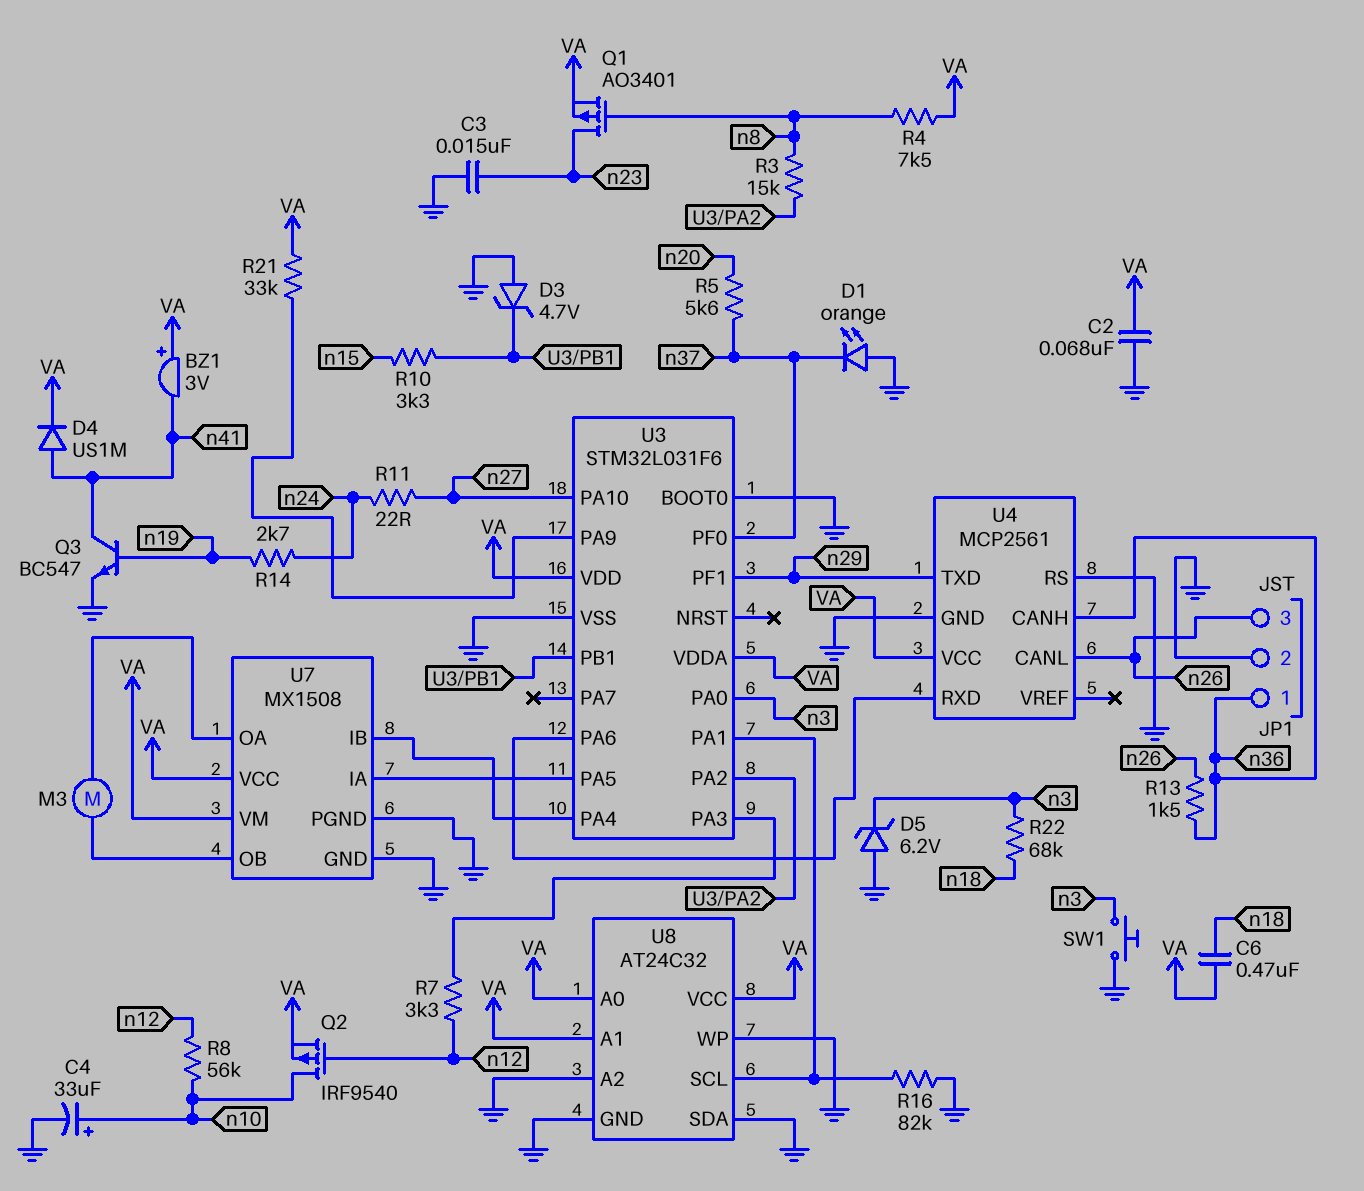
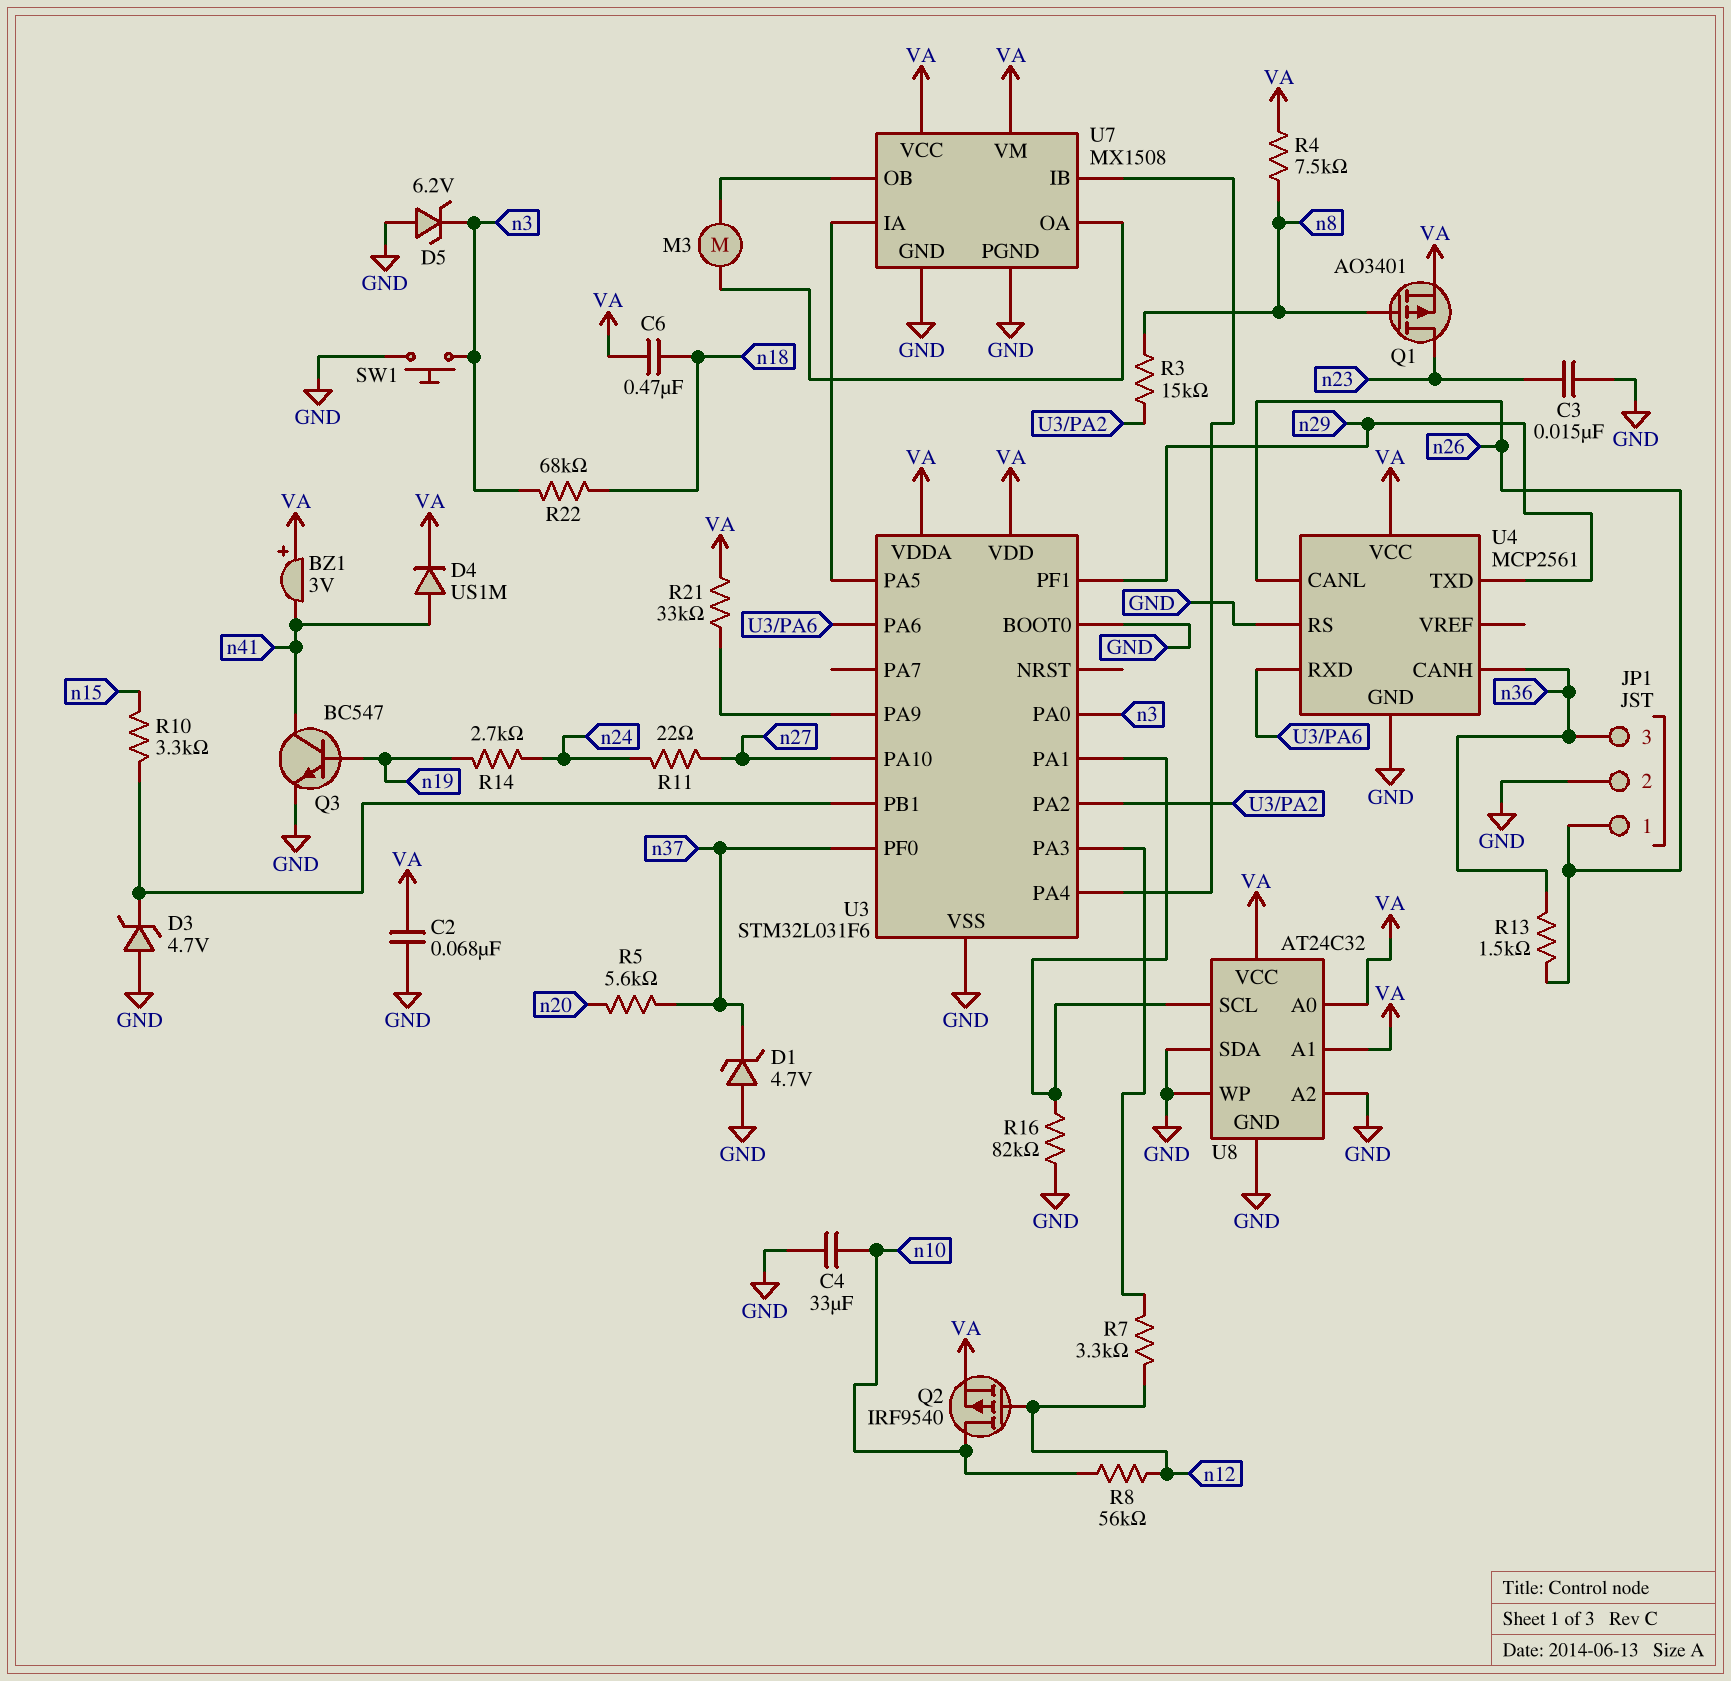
C4: 33uF (plus n10, minus GND) -> 33uF (GND, n10)
D1: LED orange (A GND, K n37) -> zener 4.7V (A GND, K n37)
JP1 pin 1: n36 -> n26
JP1 pin 3: n26 -> n36

